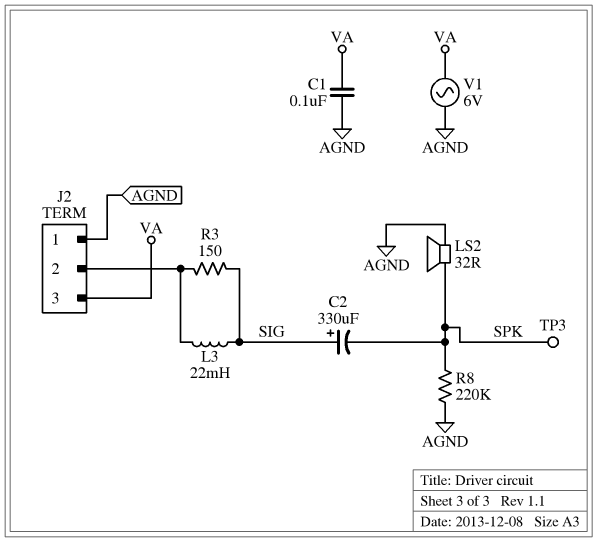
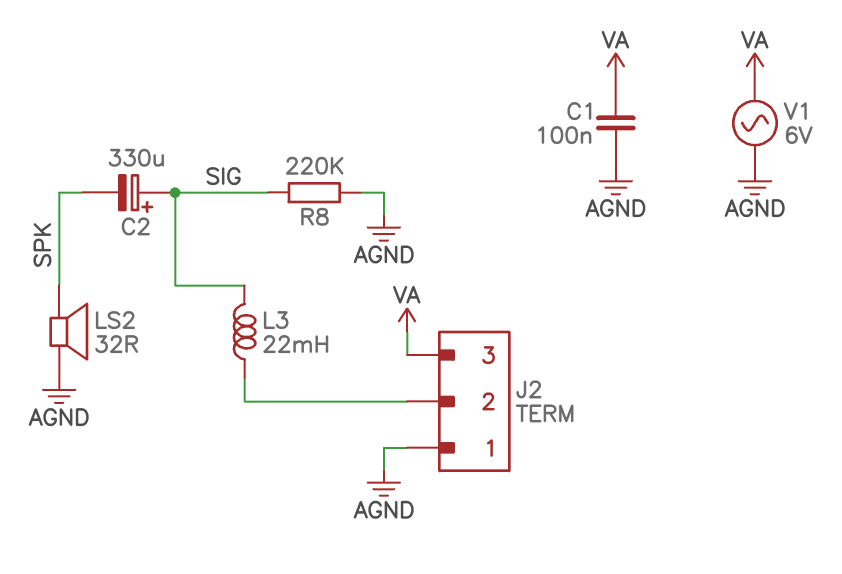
R3: 150 (J2/2, SIG) -> none
R8: 220k (AGND, SPK) -> 220k (AGND, SIG)
TP3: test point (SPK) -> none

